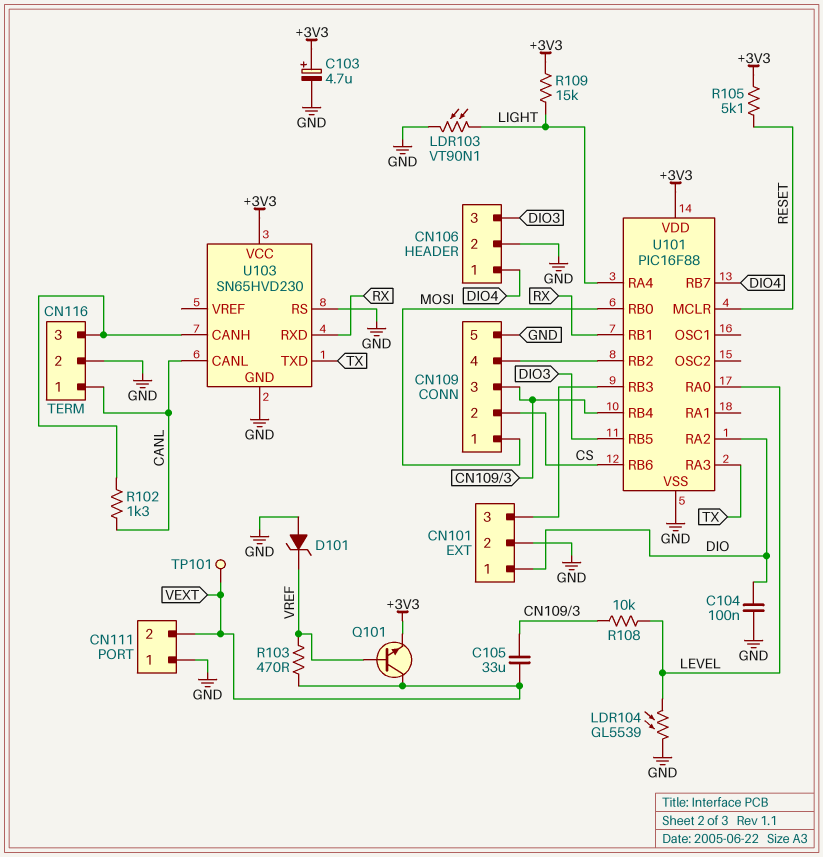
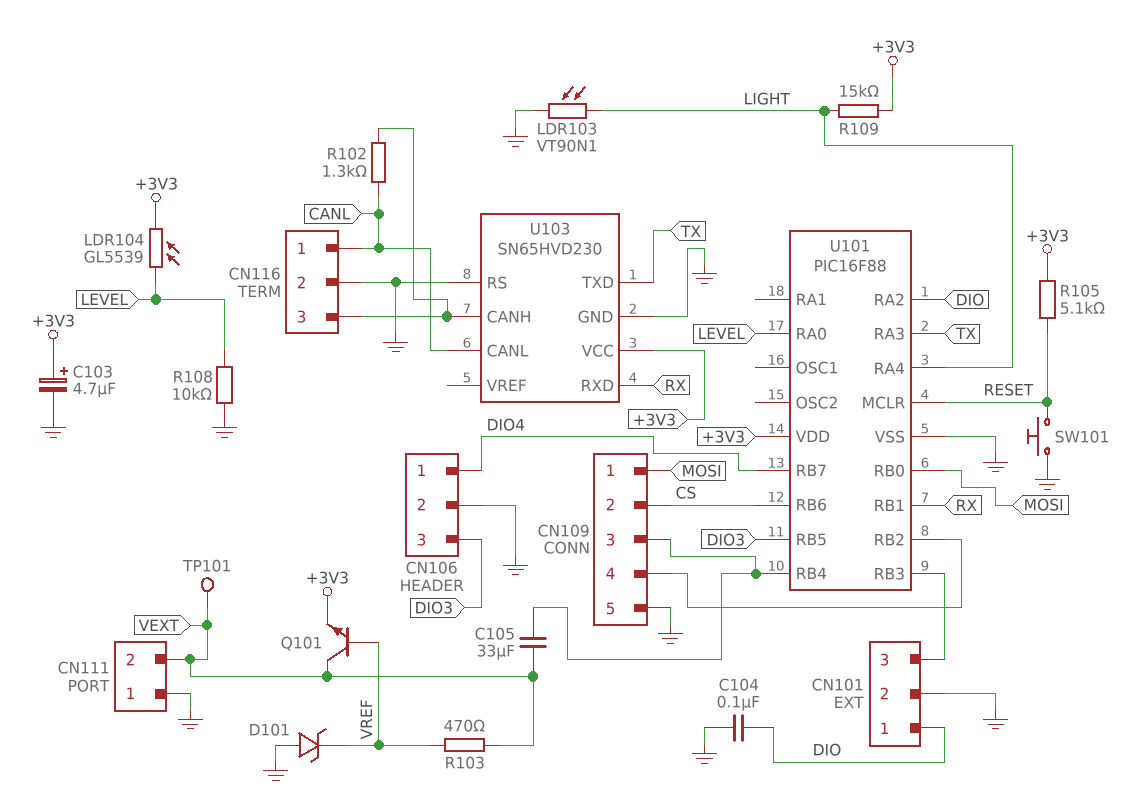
LDR104: GL5539 (GND, LEVEL) -> GL5539 (+3V3, LEVEL)
R108: 10k (CN109/3, LEVEL) -> 10k (GND, LEVEL)
SW101: none -> button (GND, RESET)

